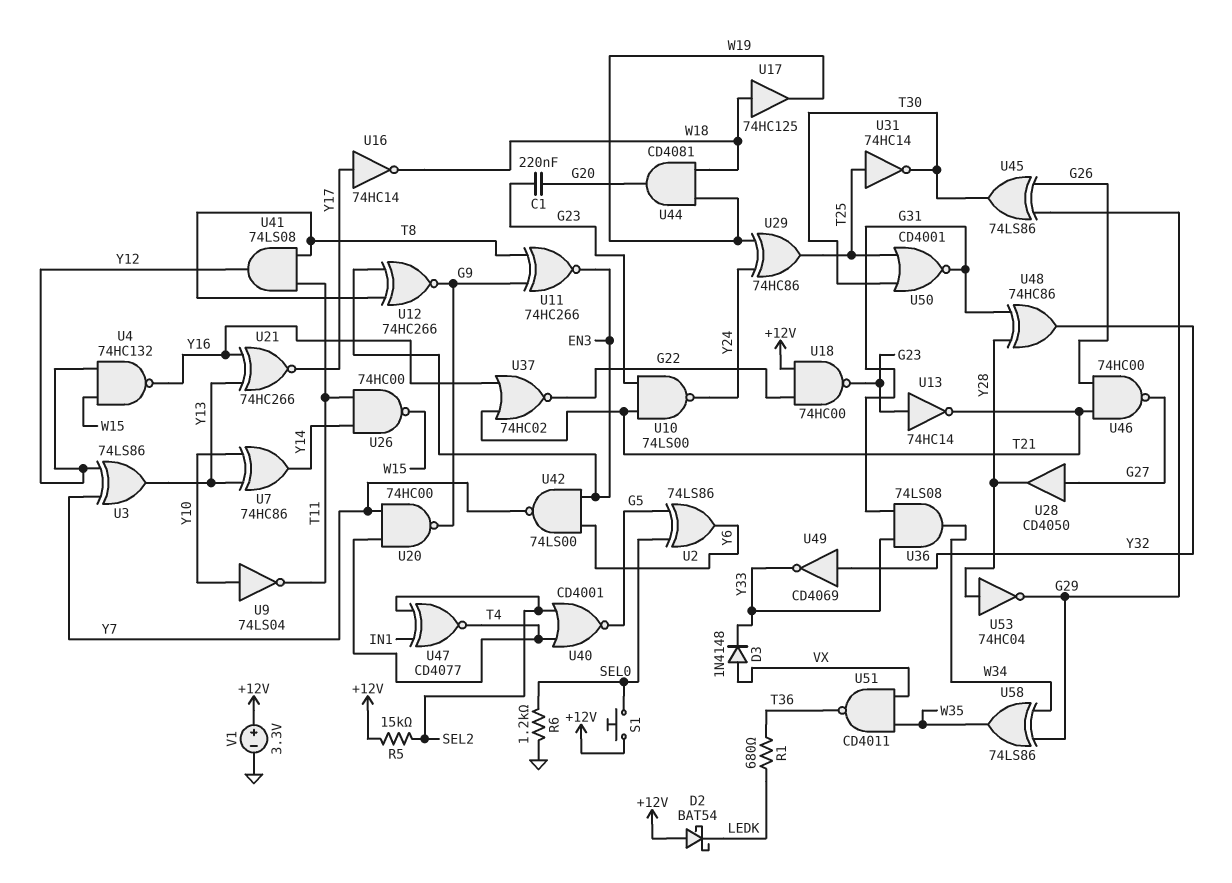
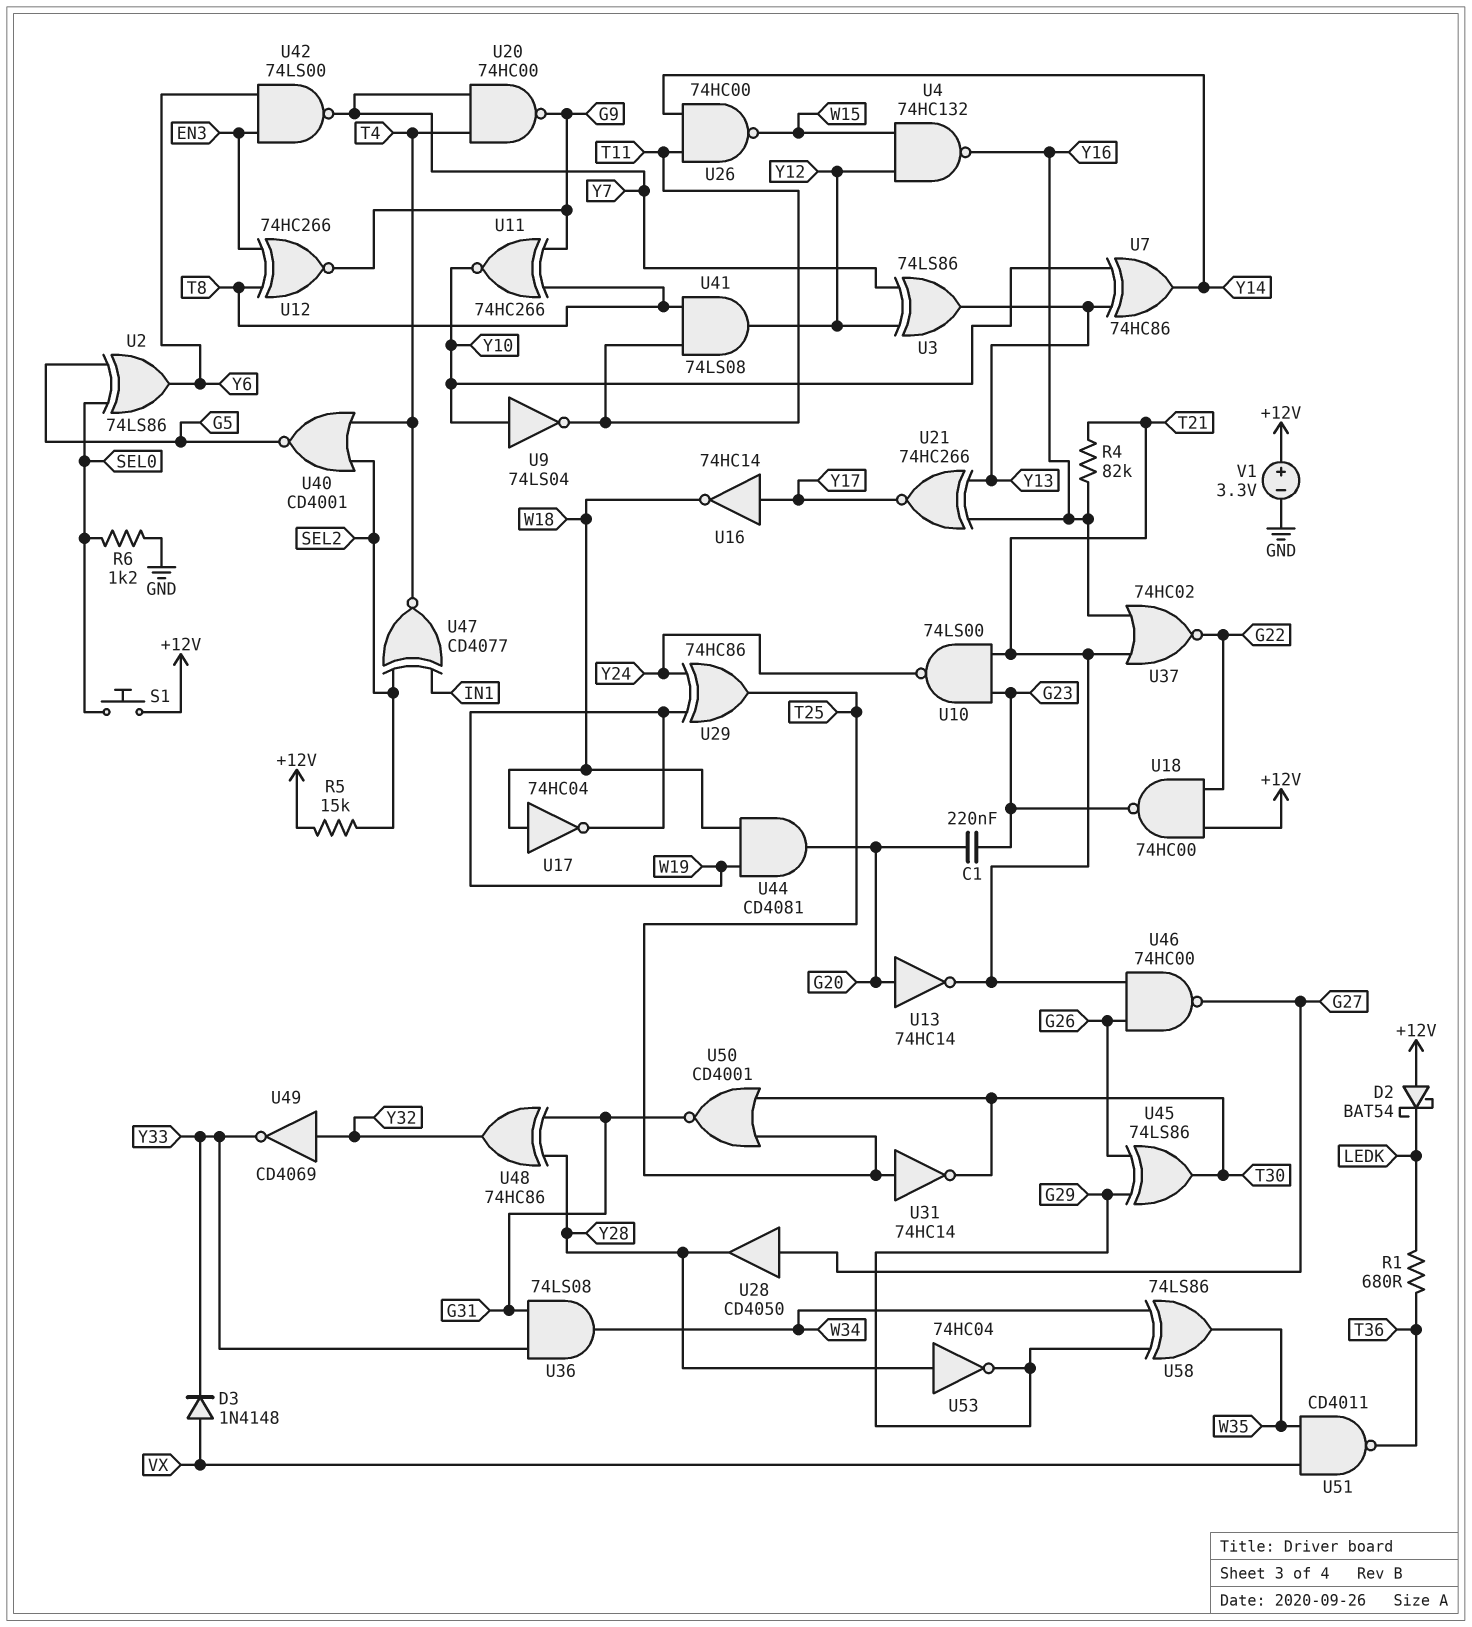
R4: none -> 82k (T21, Y16)
U11: XNOR 74HC266 (in G9, in T8, out EN3) -> XNOR 74HC266 (in G9, in T8, out Y10)
U13: NOT 74HC14 (in G23, out T21) -> NOT 74HC14 (in G20, out T21)
U17: buffer 74HC125 (in W18, out W19) -> NOT 74HC04 (in W18, out W19)

